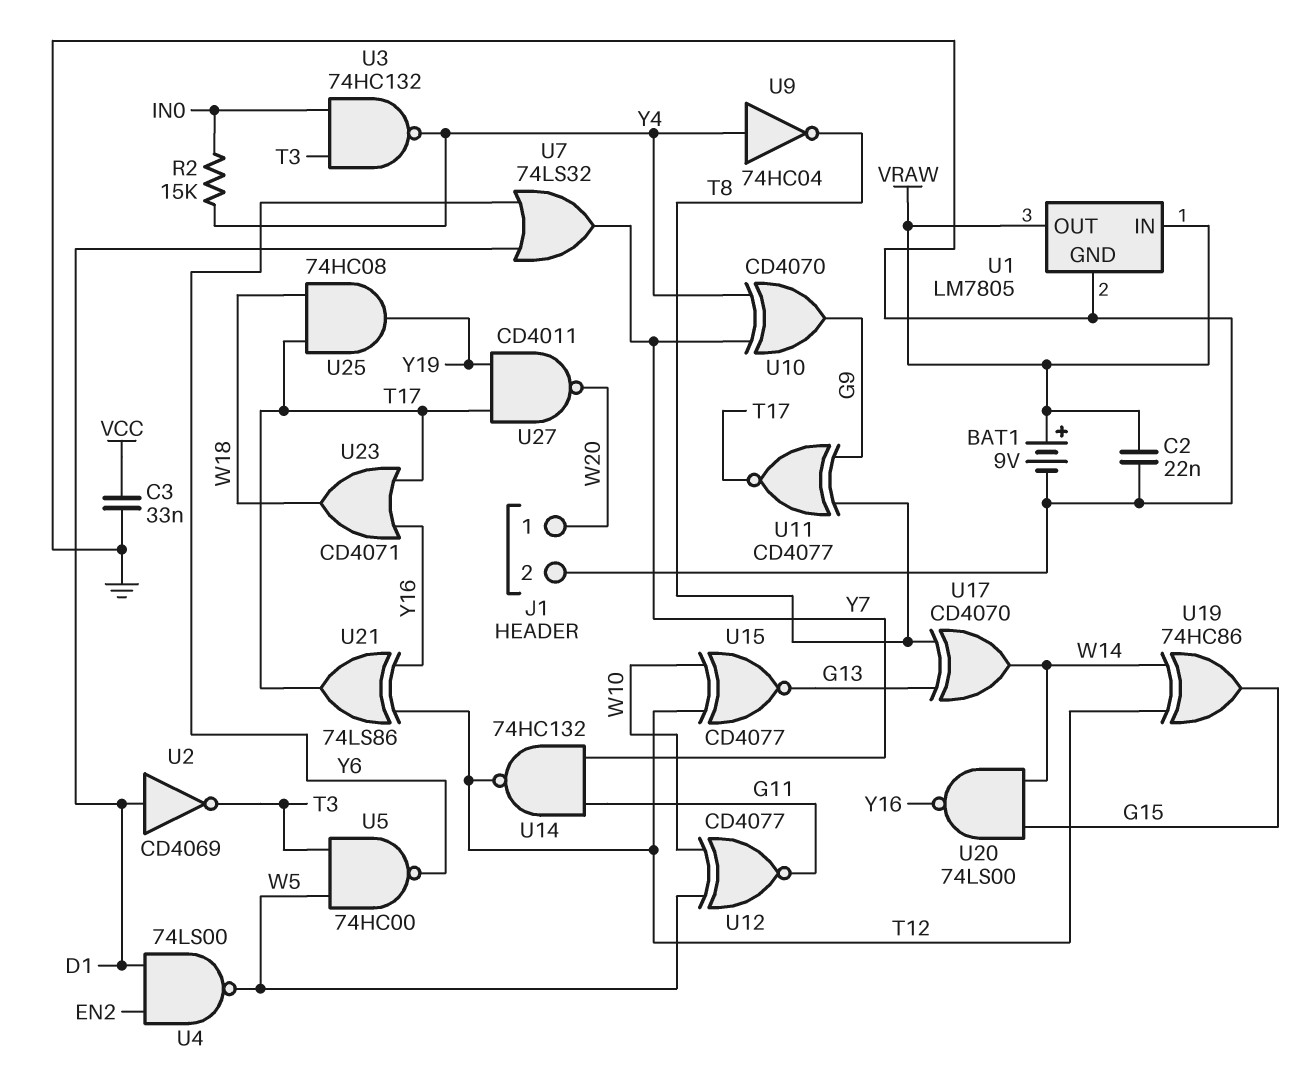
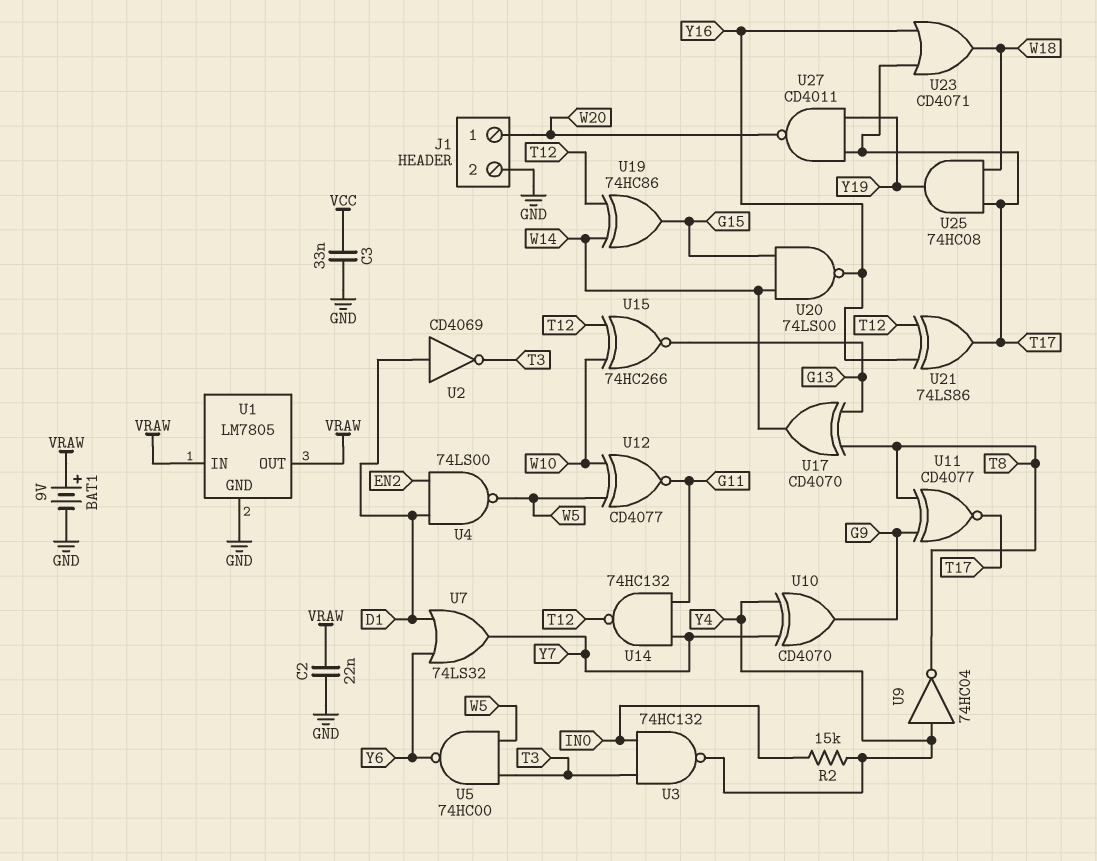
U15: XNOR CD4077 (in T12, in W10, out G13) -> XNOR 74HC266 (in T12, in W10, out G13)

